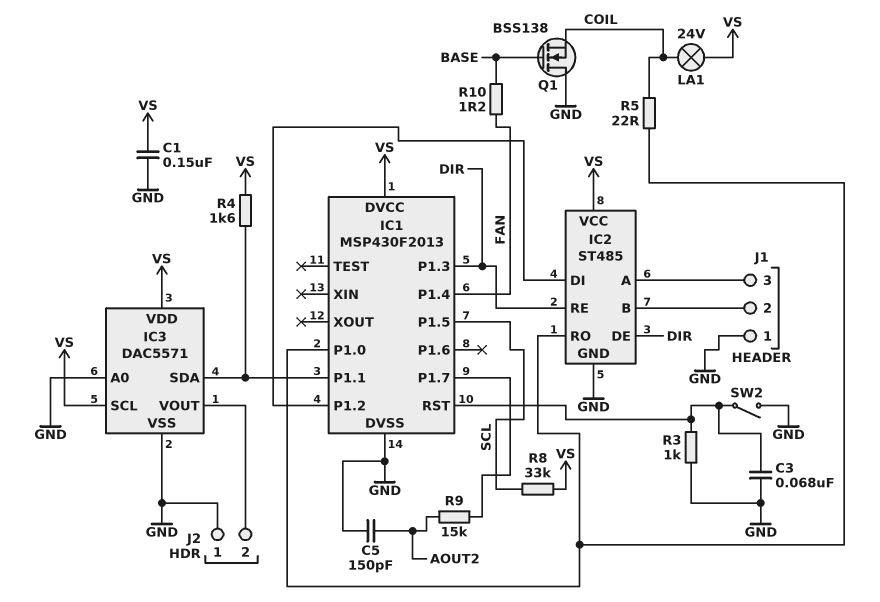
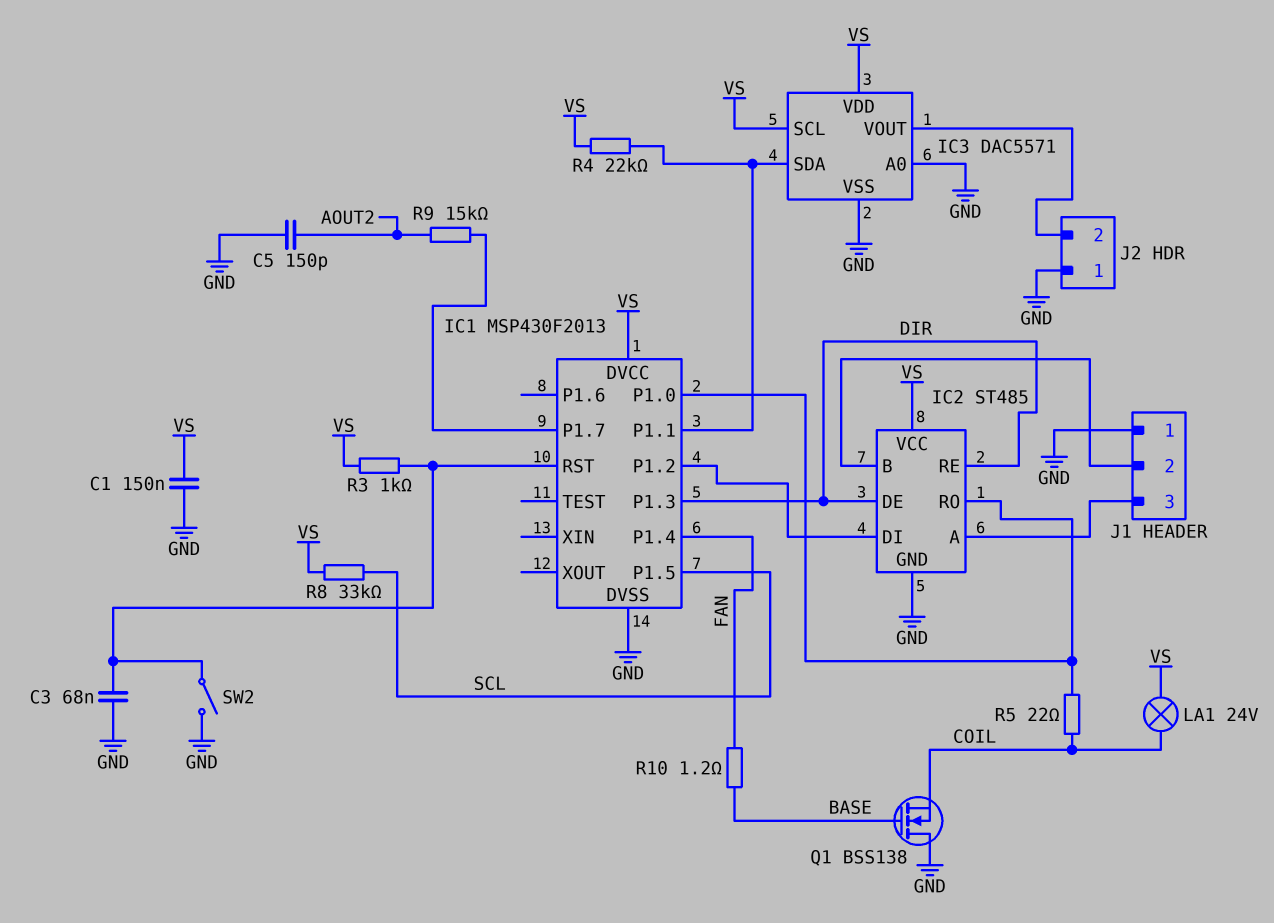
R3: 1k (GND, IC1/RST) -> 1k (IC1/RST, VS)
R4: 1.6k (IC1/P1.1, VS) -> 22k (IC1/P1.1, VS)

